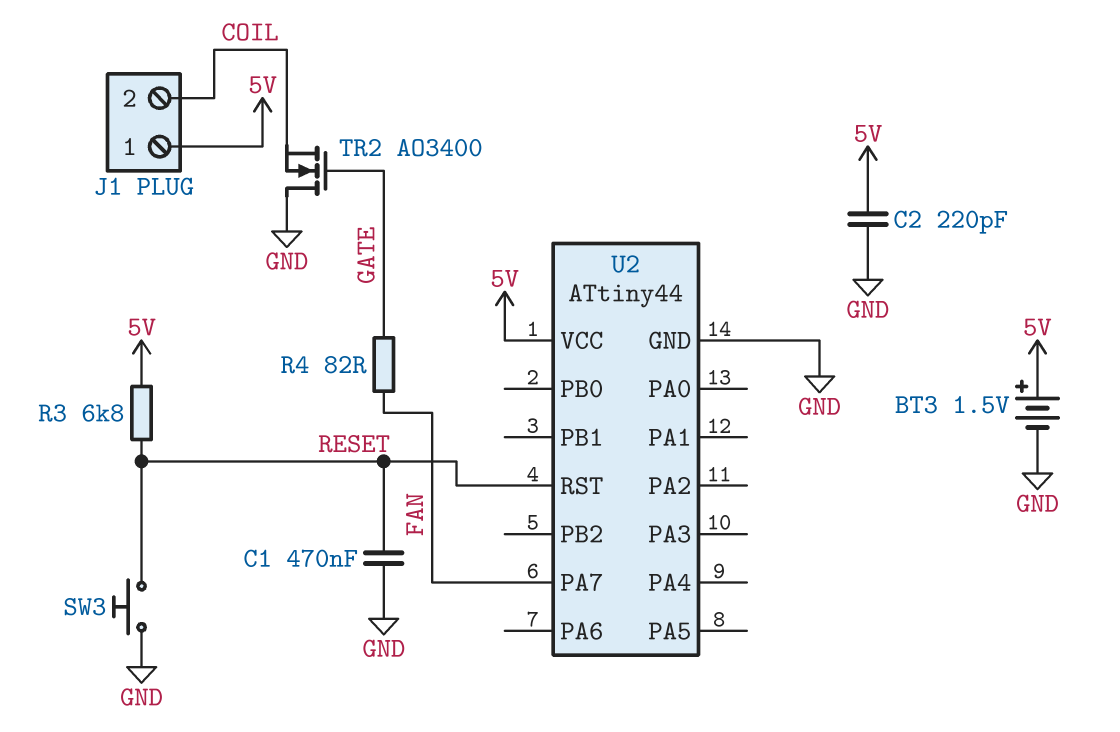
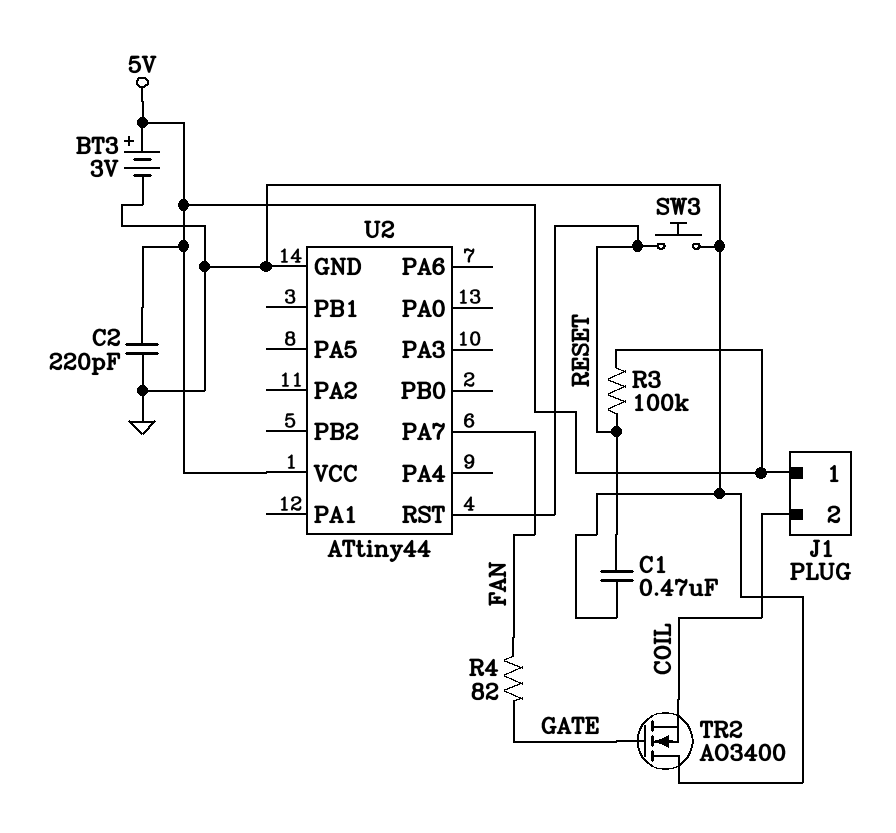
BT3: 1.5V (plus 5V, minus GND) -> 3V (plus 5V, minus GND)
R3: 6.8k (5V, RESET) -> 100k (5V, RESET)

